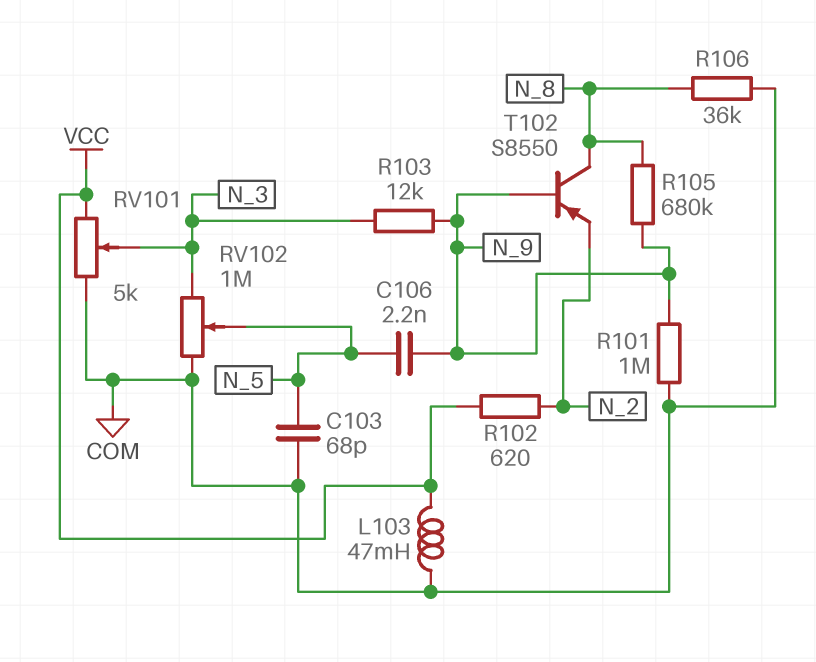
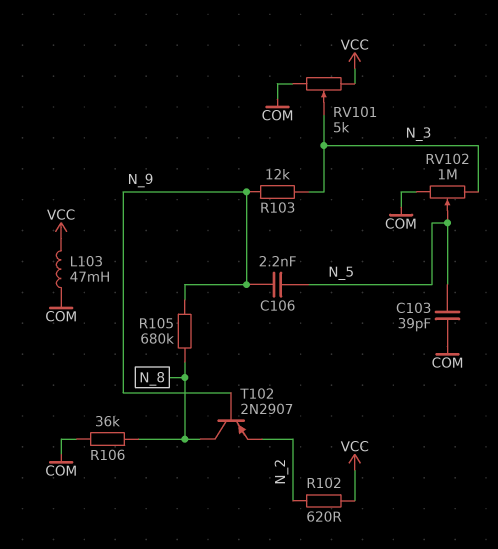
C103: 68pF (COM, N_5) -> 39pF (COM, N_5)
R101: 1M (COM, N_9) -> none
T102: PNP S8550 (B N_9, C N_8, E N_2) -> PNP 2N2907 (B N_9, C N_8, E N_2)

